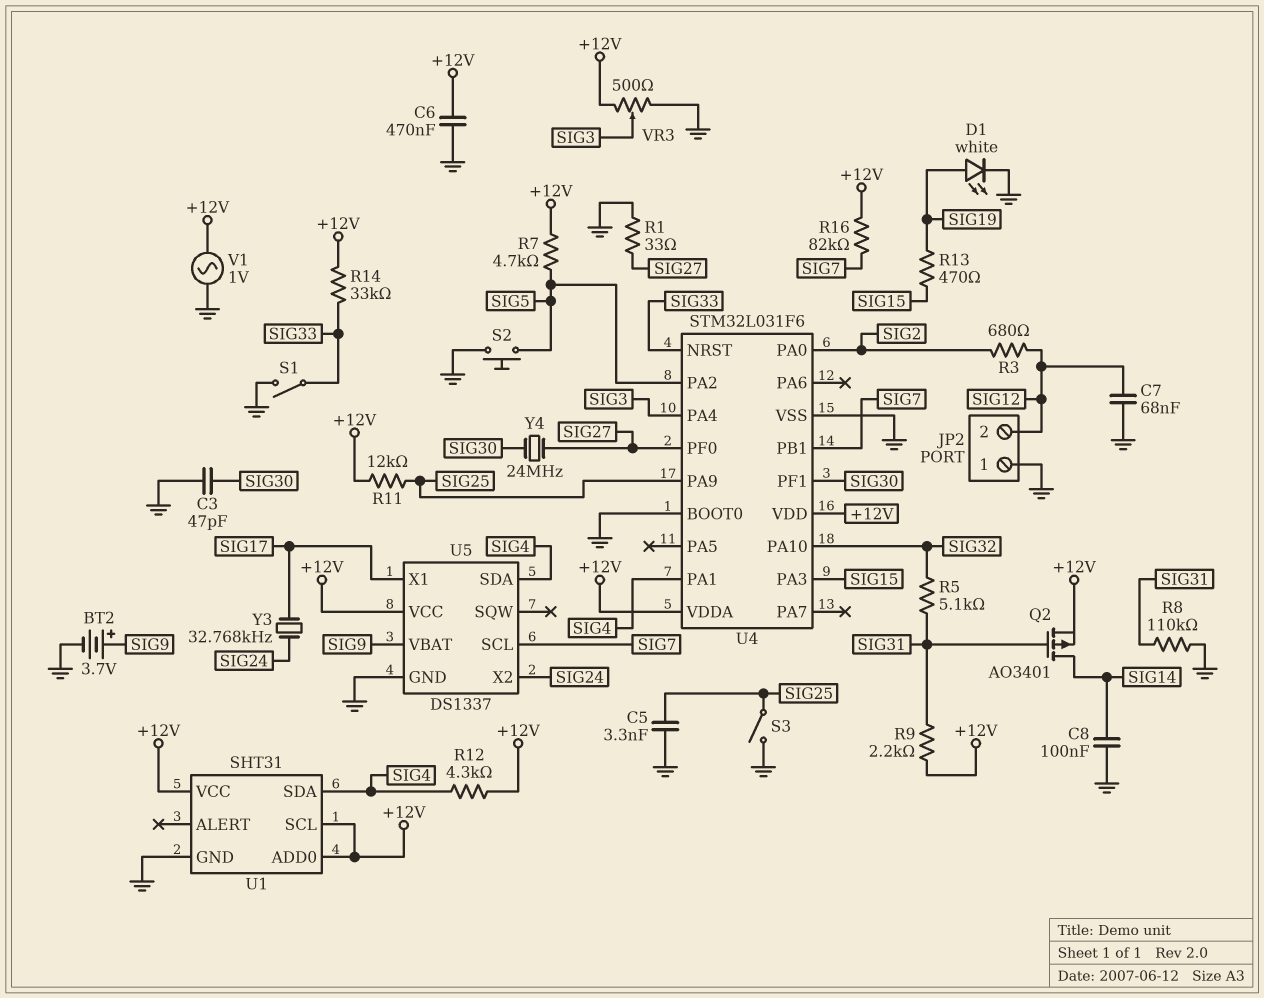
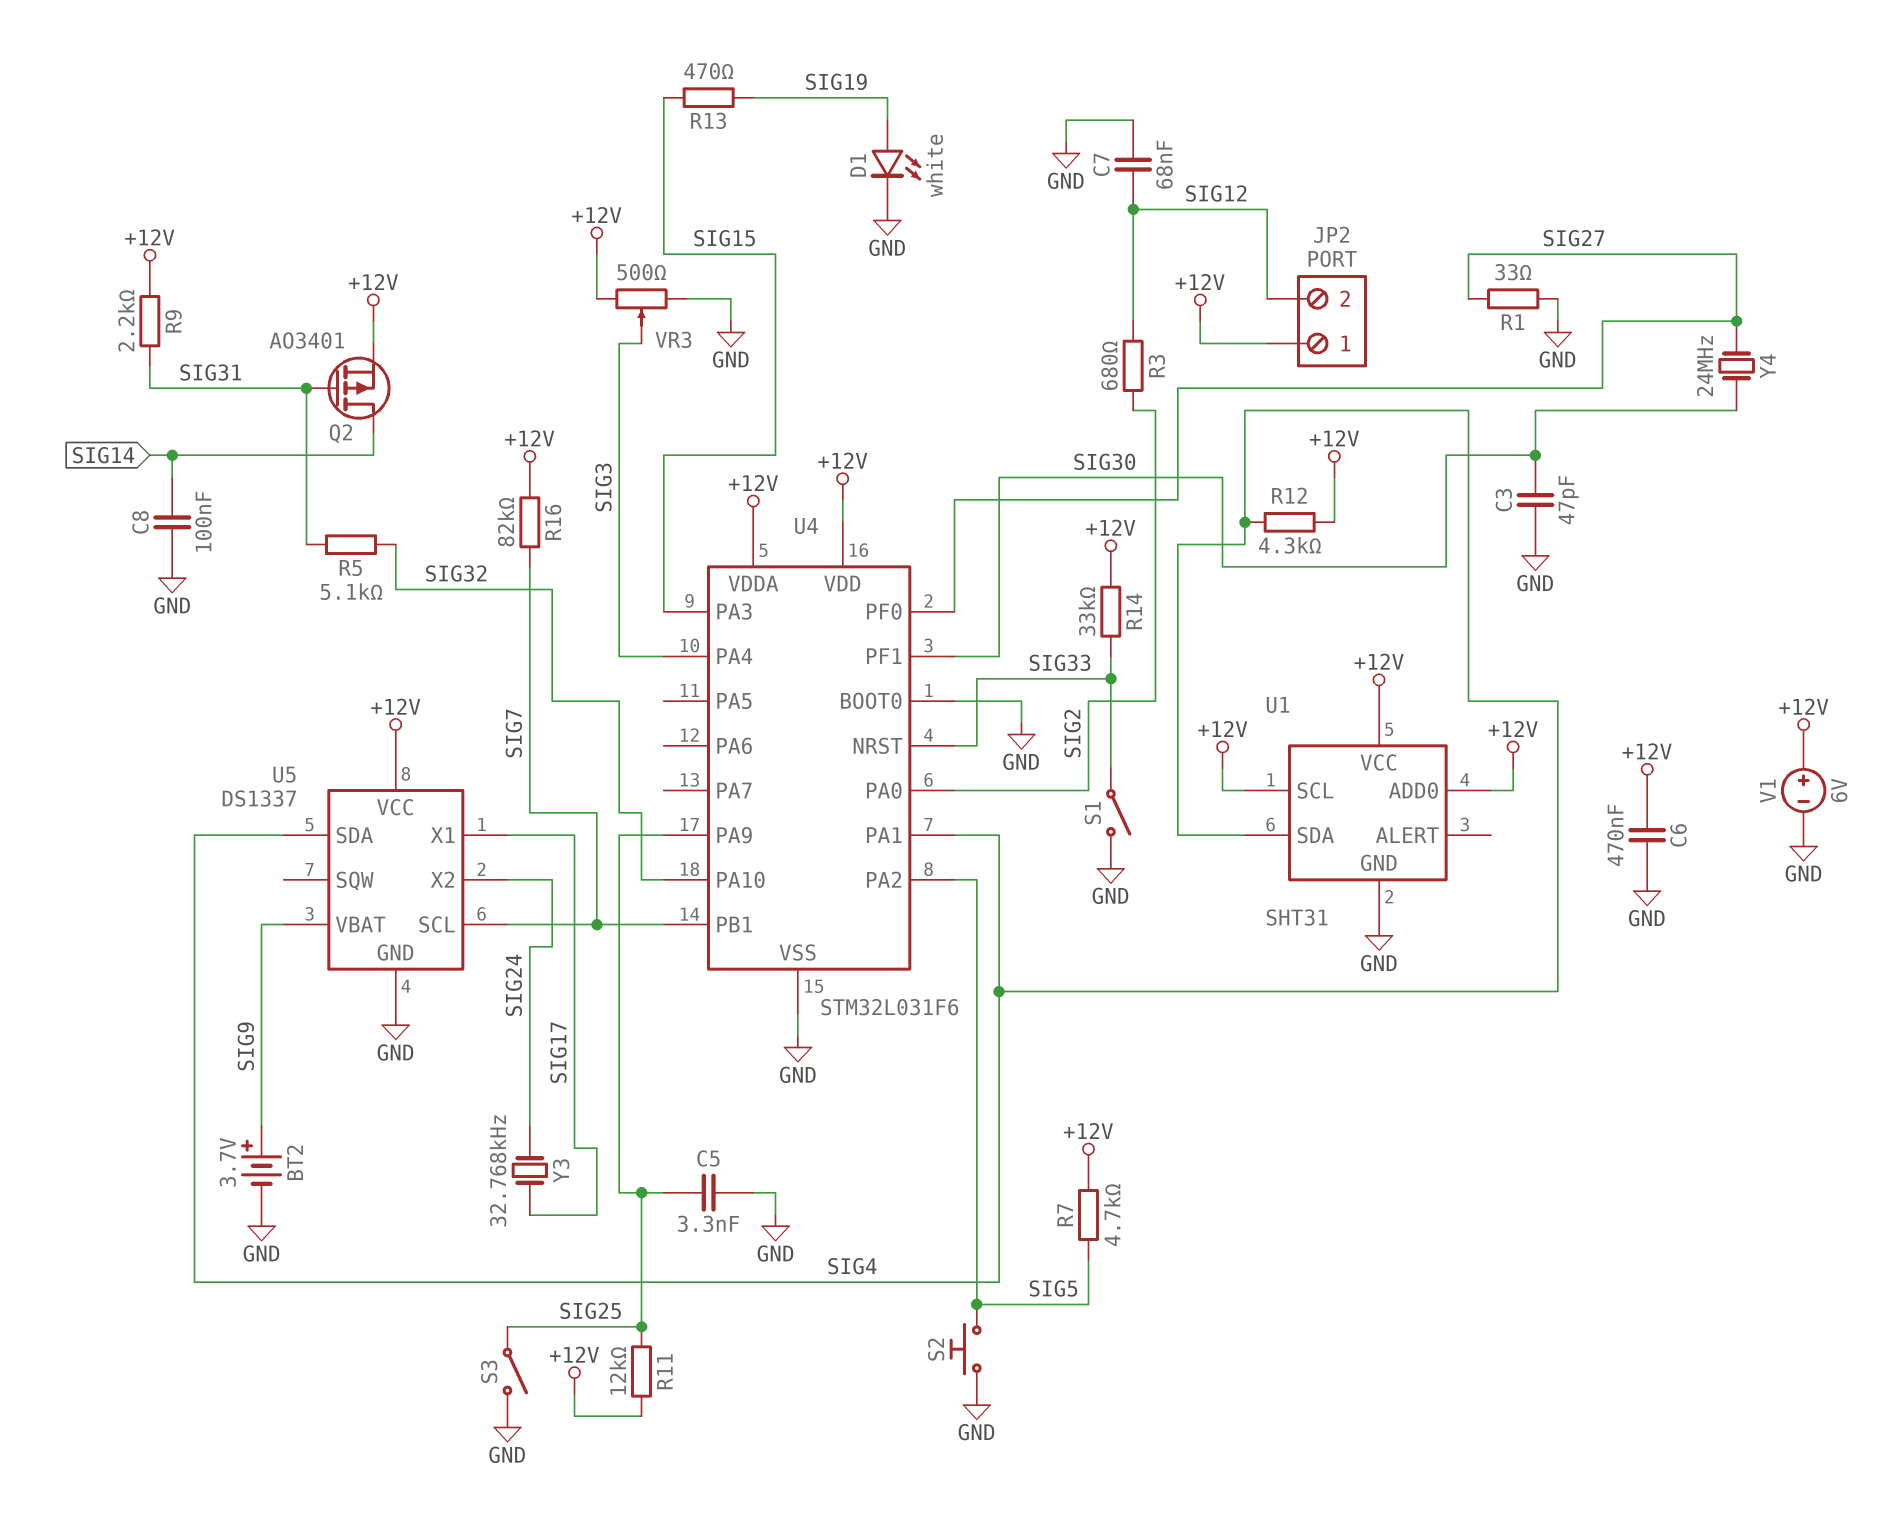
JP2 pin 1: GND -> +12V
R8: 110k (GND, SIG31) -> none
V1: AC 1V (+12V, GND) -> 6V (plus +12V, minus GND)

